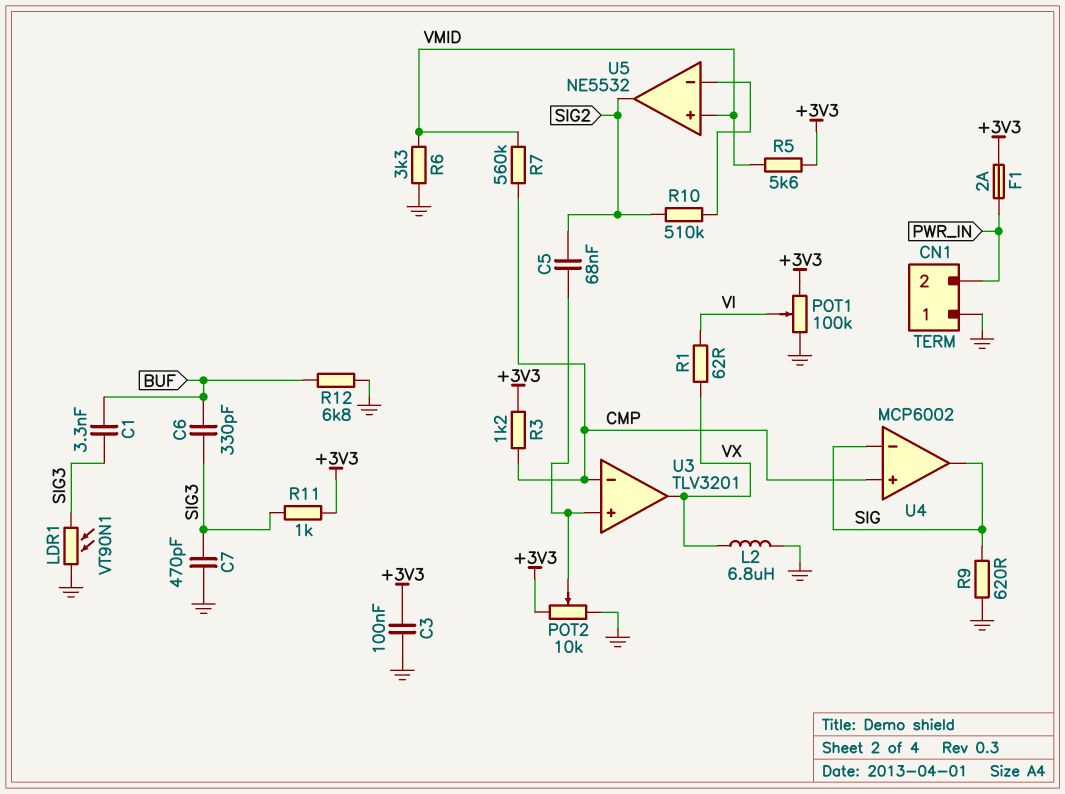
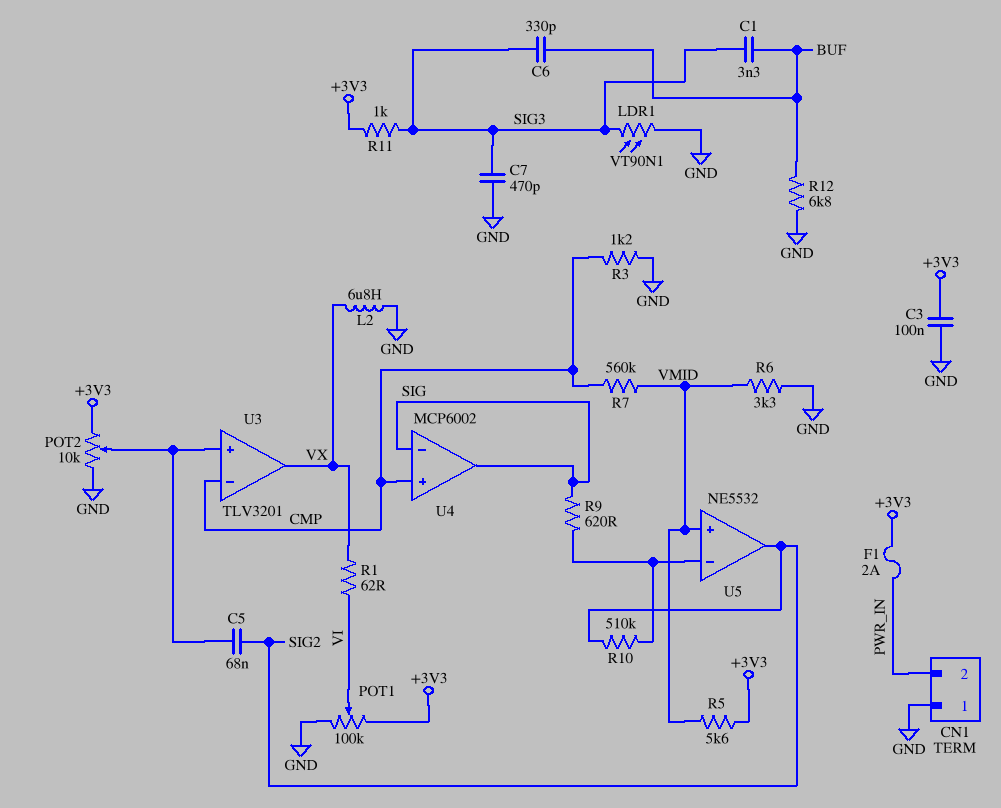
R3: 1.2k (+3V3, CMP) -> 1.2k (CMP, GND)
R9: 620 (GND, SIG) -> 620 (SIG, U5/in-)

